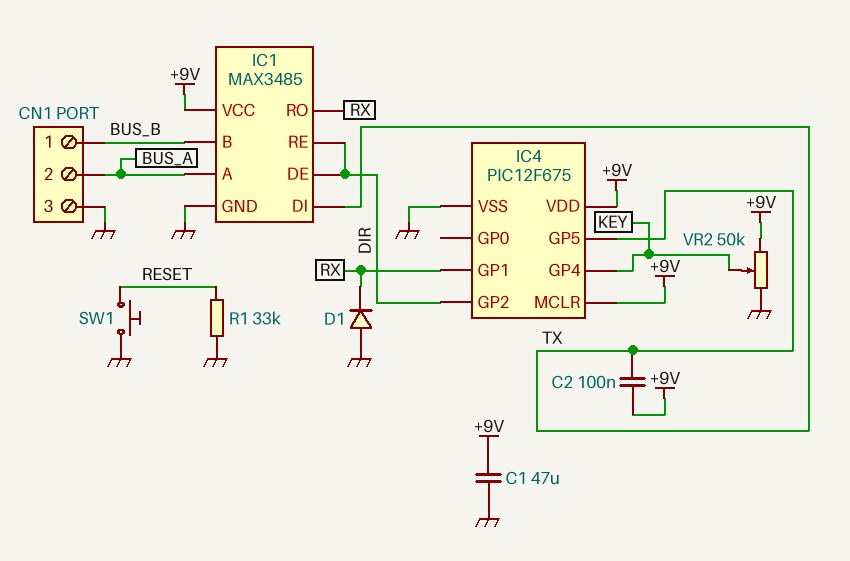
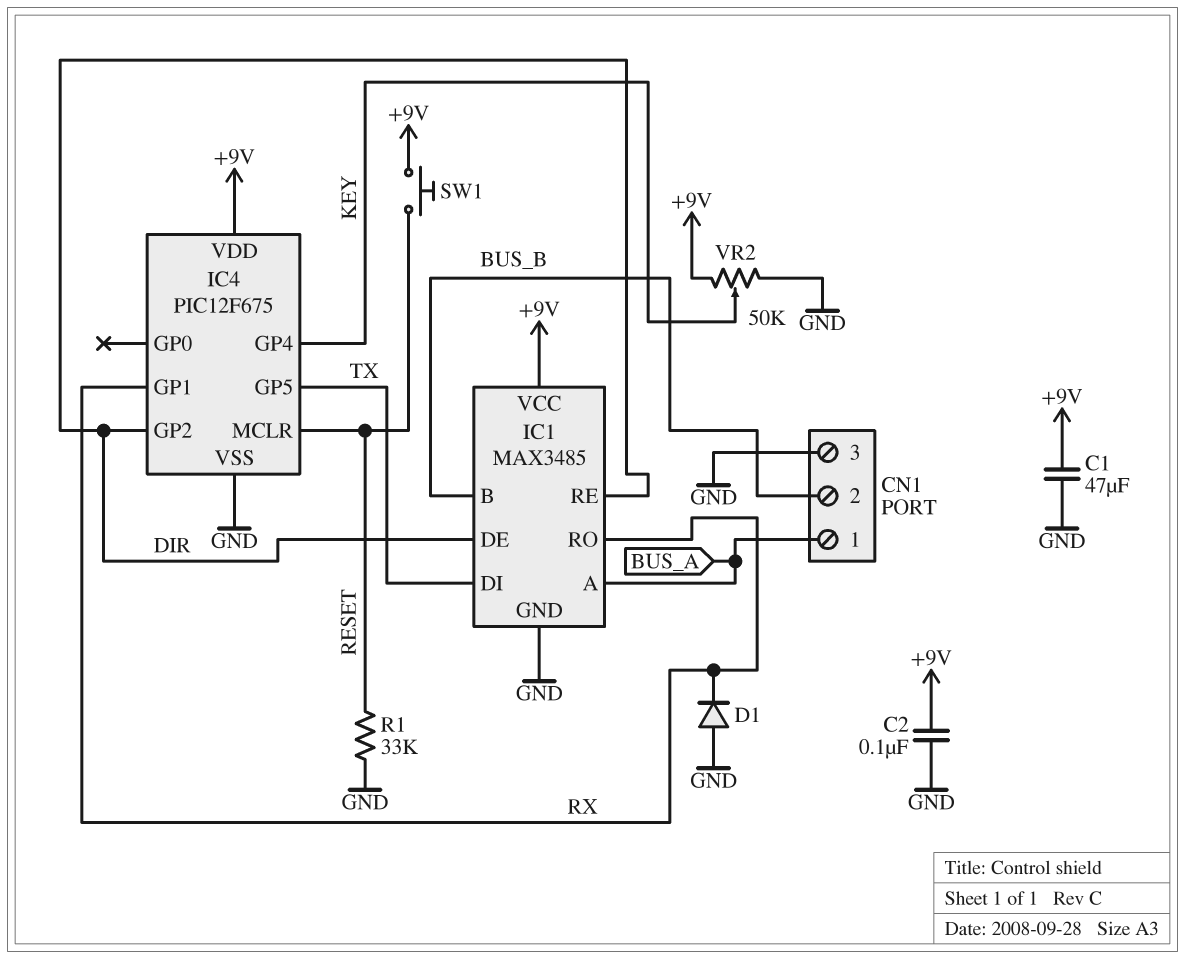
C2: 100nF (+9V, TX) -> 100nF (+9V, GND)
CN1 pin 1: BUS_B -> BUS_A
CN1 pin 2: BUS_A -> BUS_B
IC4 pin MCLR: +9V -> RESET
SW1: button (GND, RESET) -> button (+9V, RESET)

